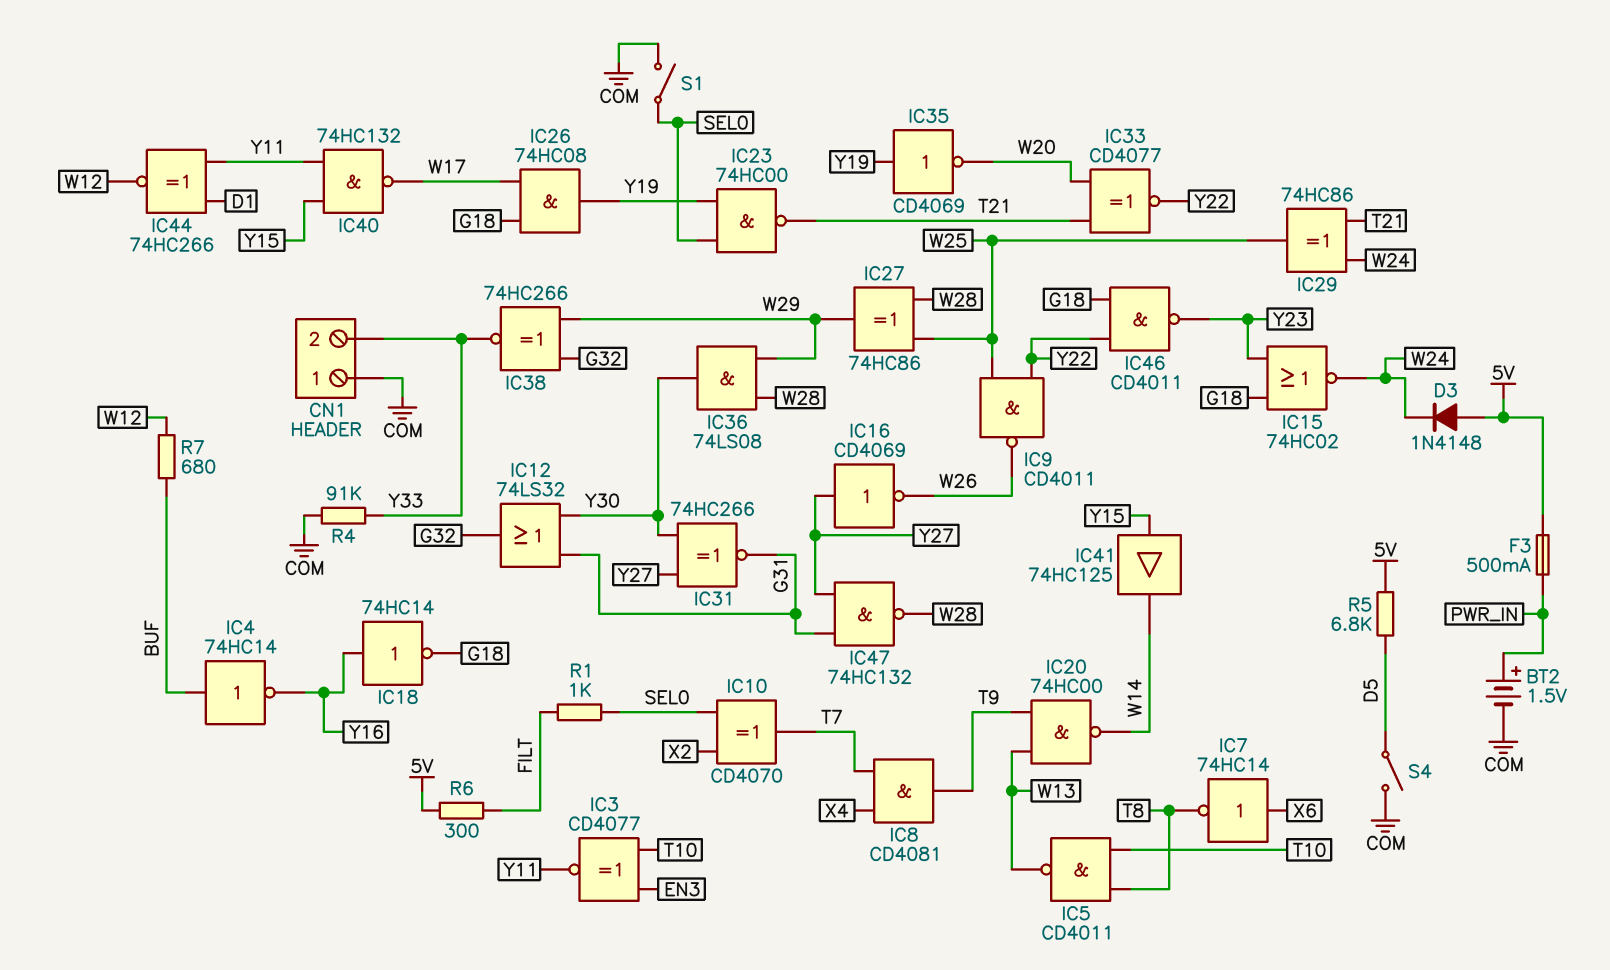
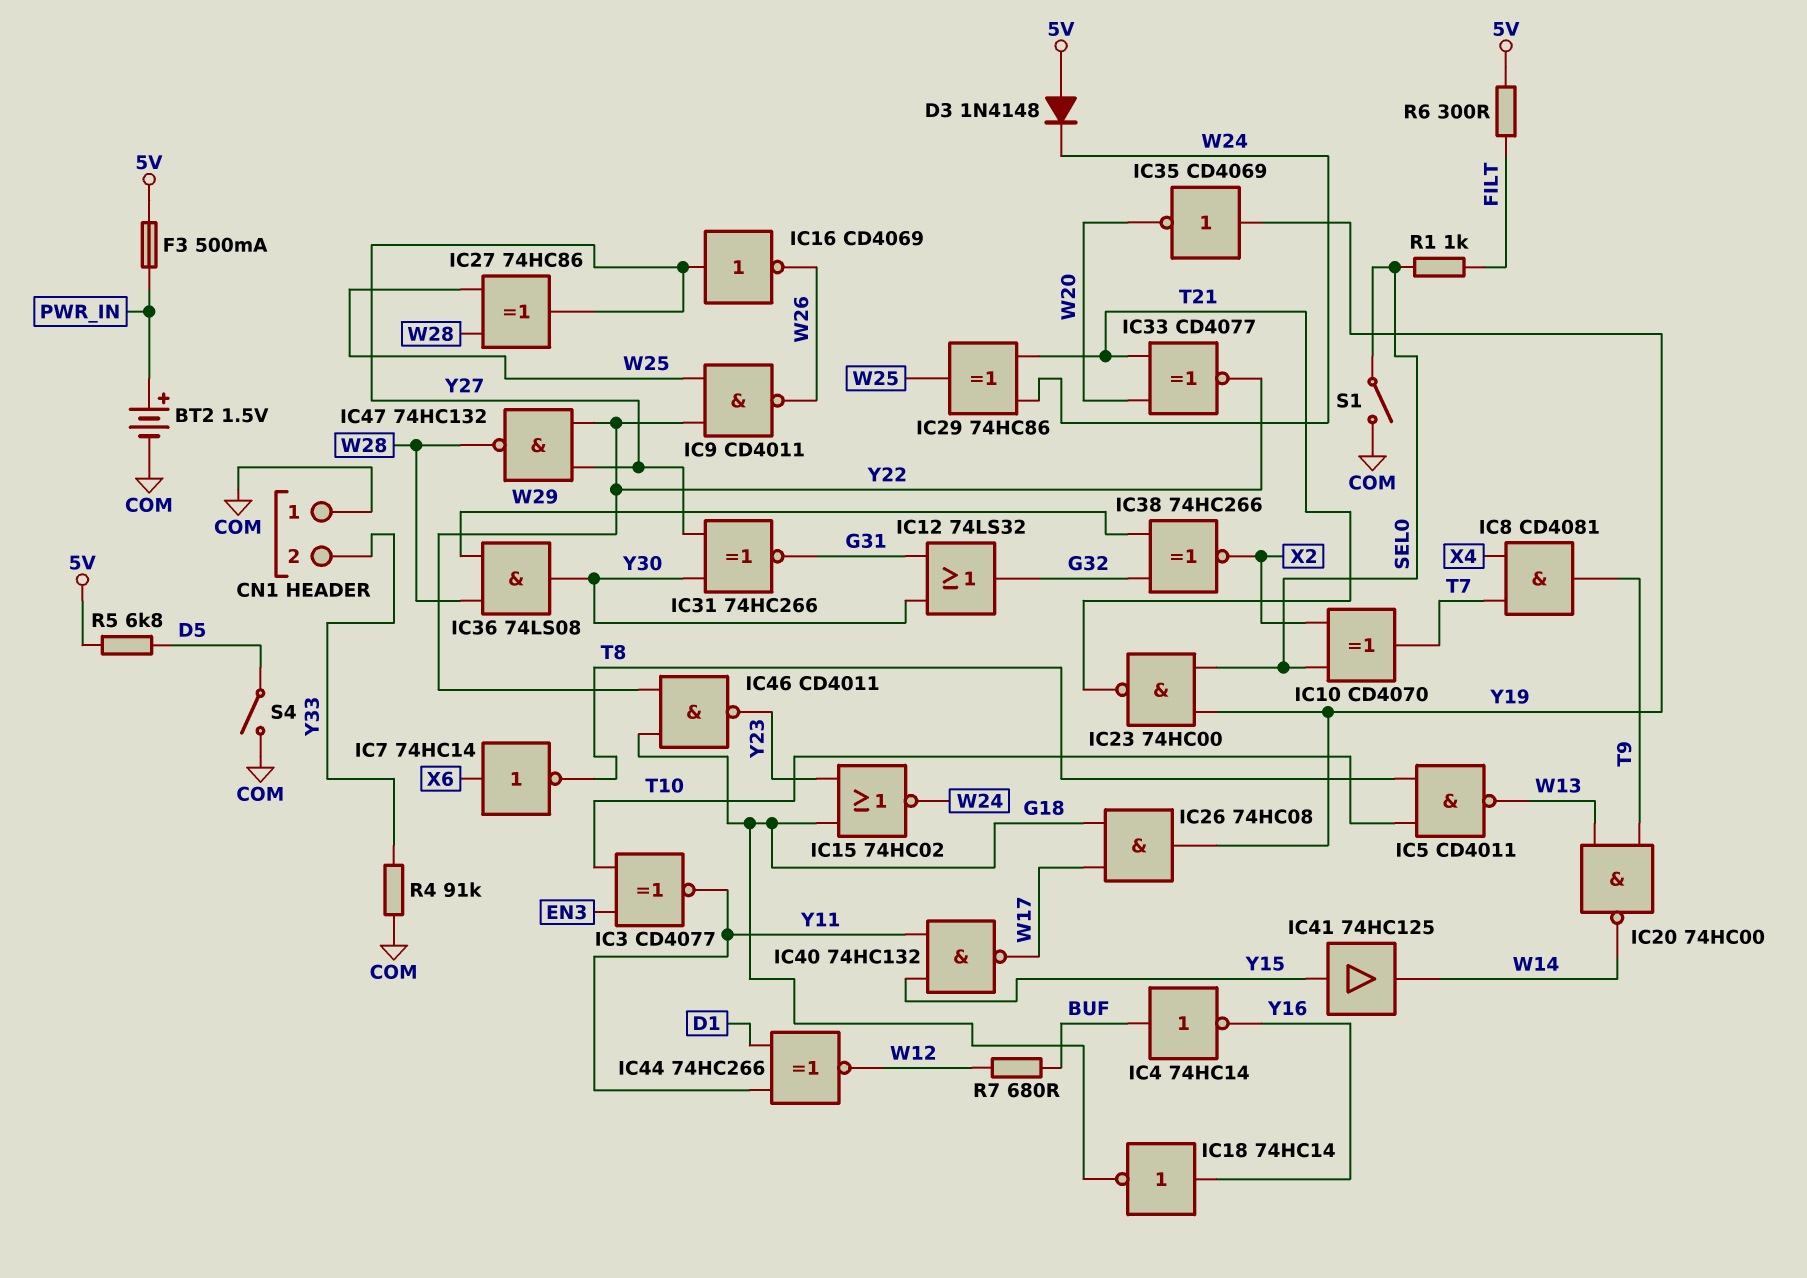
IC27: XOR 74HC86 (in W25, in W28, out W29) -> XOR 74HC86 (in W25, in W28, out Y27)
IC38: XNOR 74HC266 (in G32, in W29, out Y33) -> XNOR 74HC266 (in G32, in W29, out X2)
IC47: NAND 74HC132 (in G31, in Y27, out W28) -> NAND 74HC132 (in Y22, in Y27, out W28)

